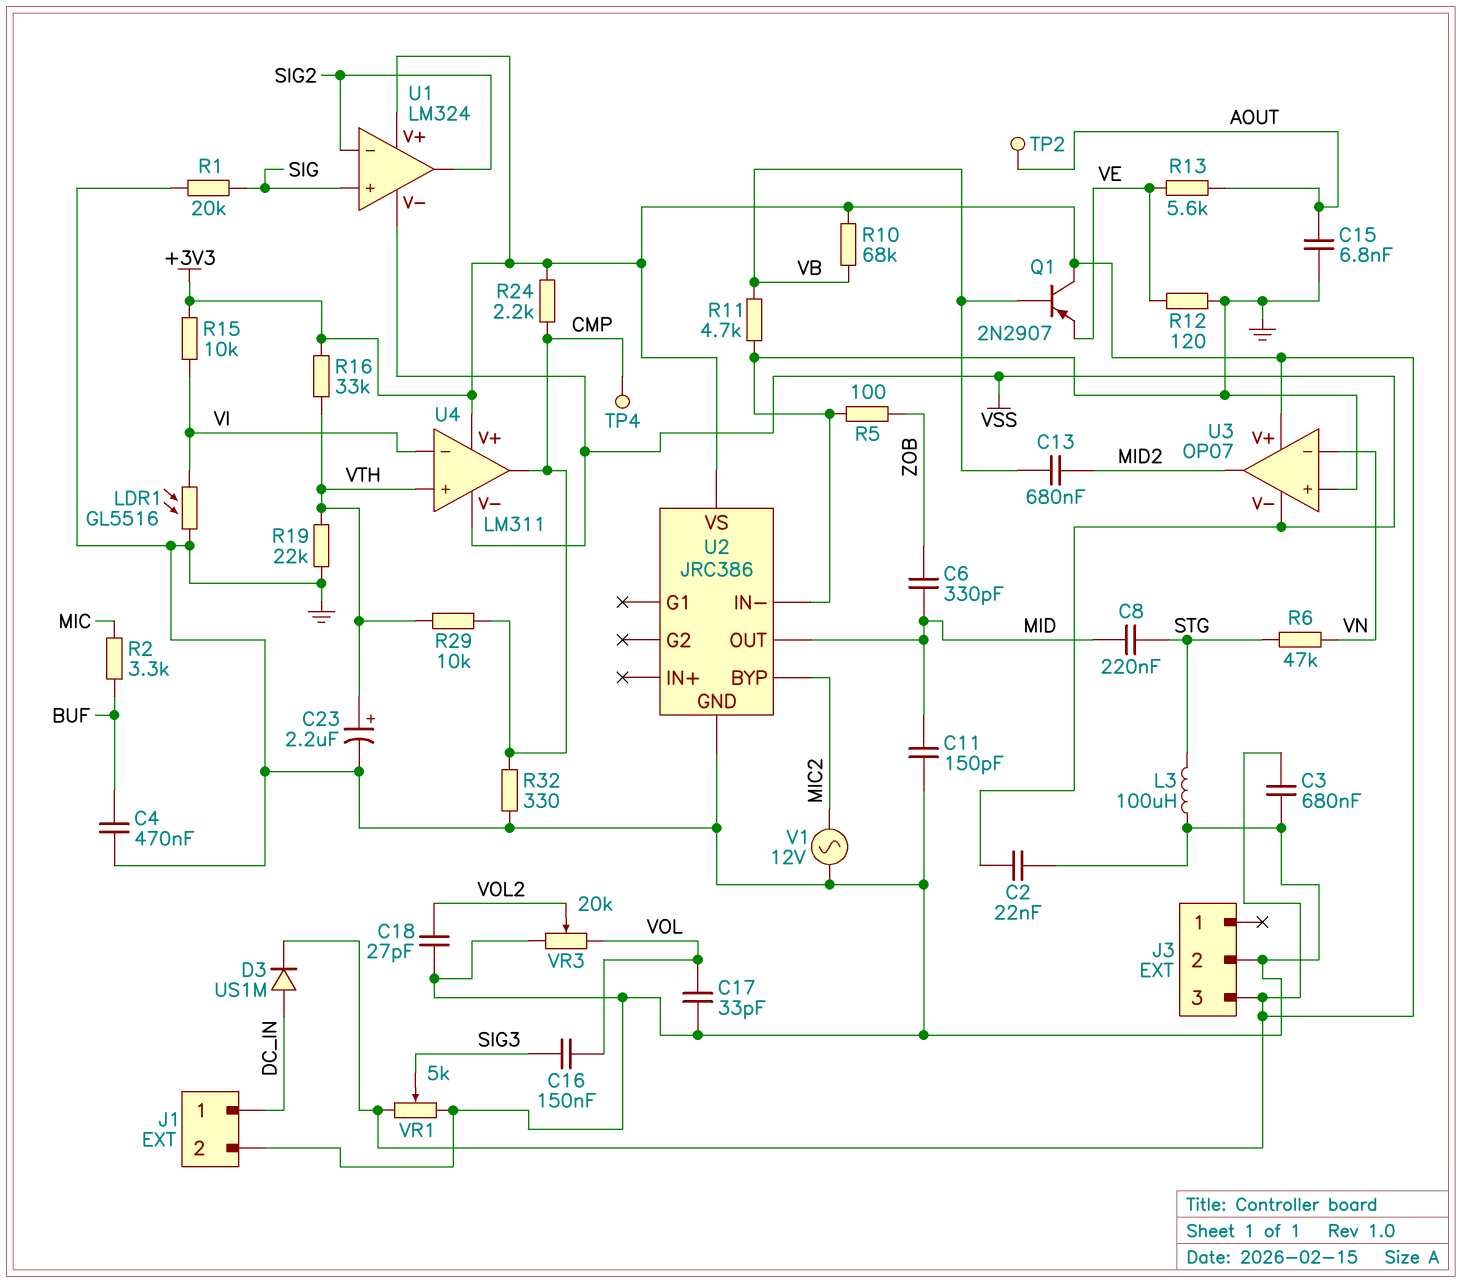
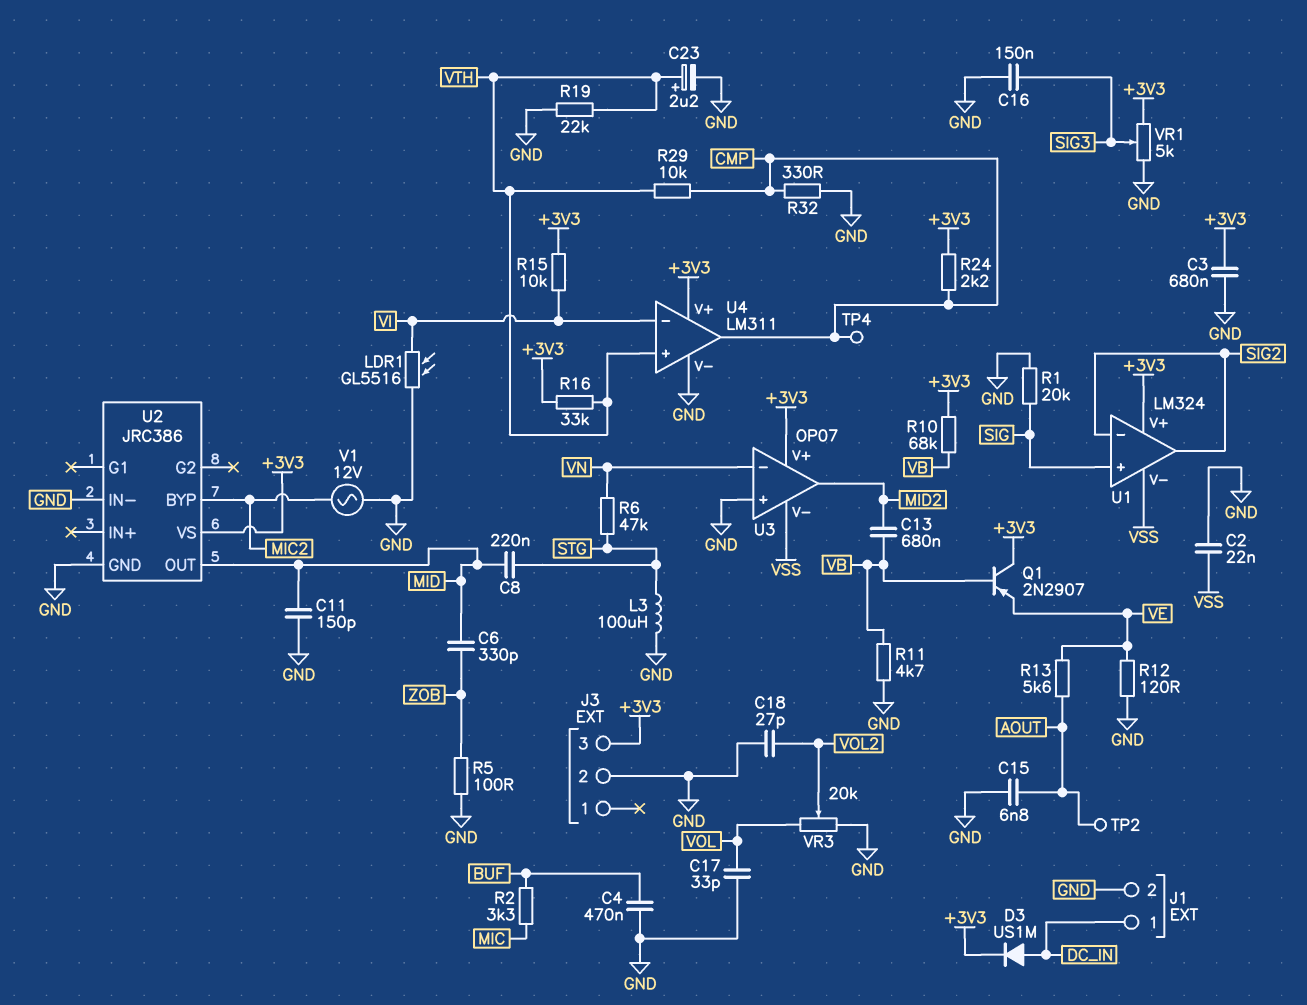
C16: 150nF (SIG3, VOL) -> 150nF (GND, SIG3)
U4 pin V-: VSS -> GND

